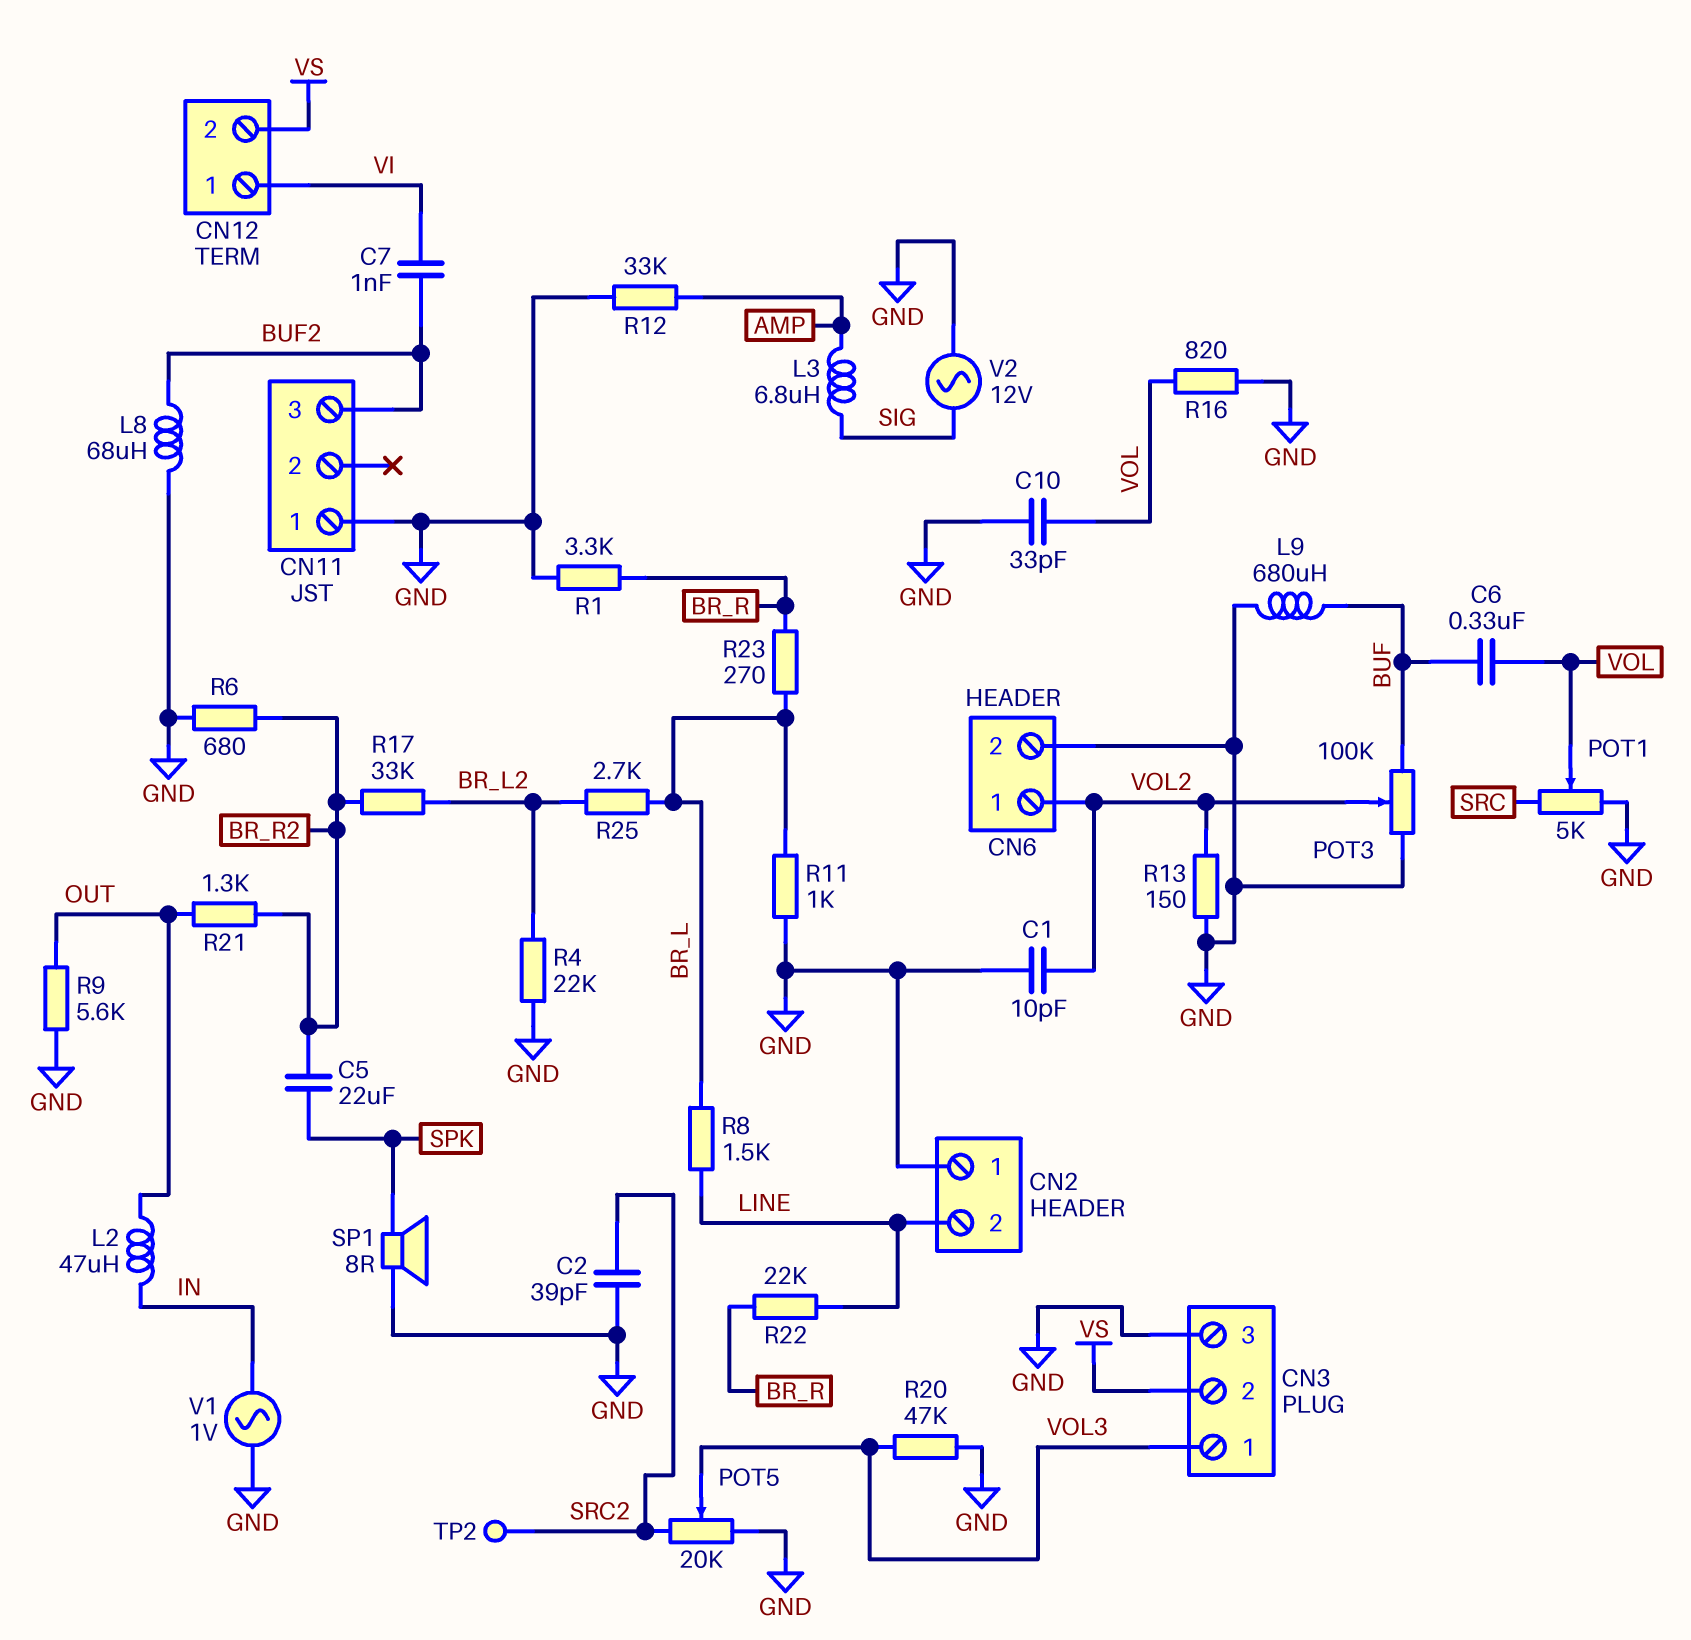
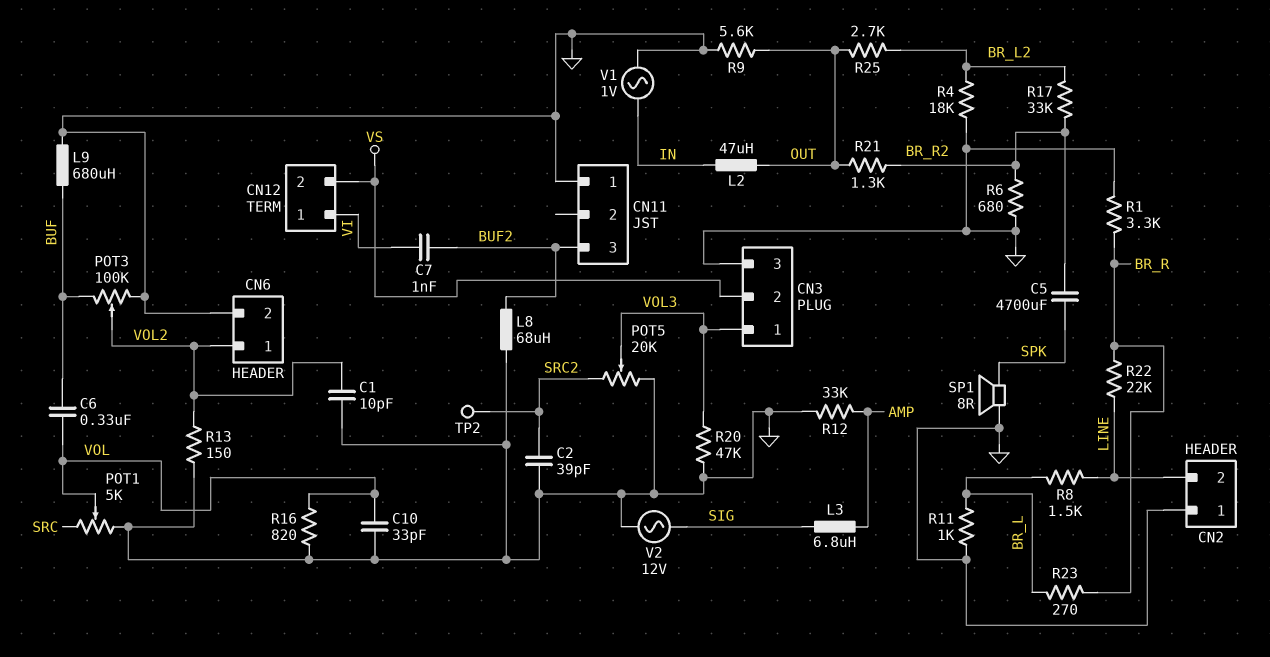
C5: 22uF (BR_R2, SPK) -> 4700uF (BR_R2, SPK)
R4: 22k (BR_L2, GND) -> 18k (BR_L2, GND)
R25: 2.7k (BR_L, BR_L2) -> 2.7k (BR_L2, OUT)

